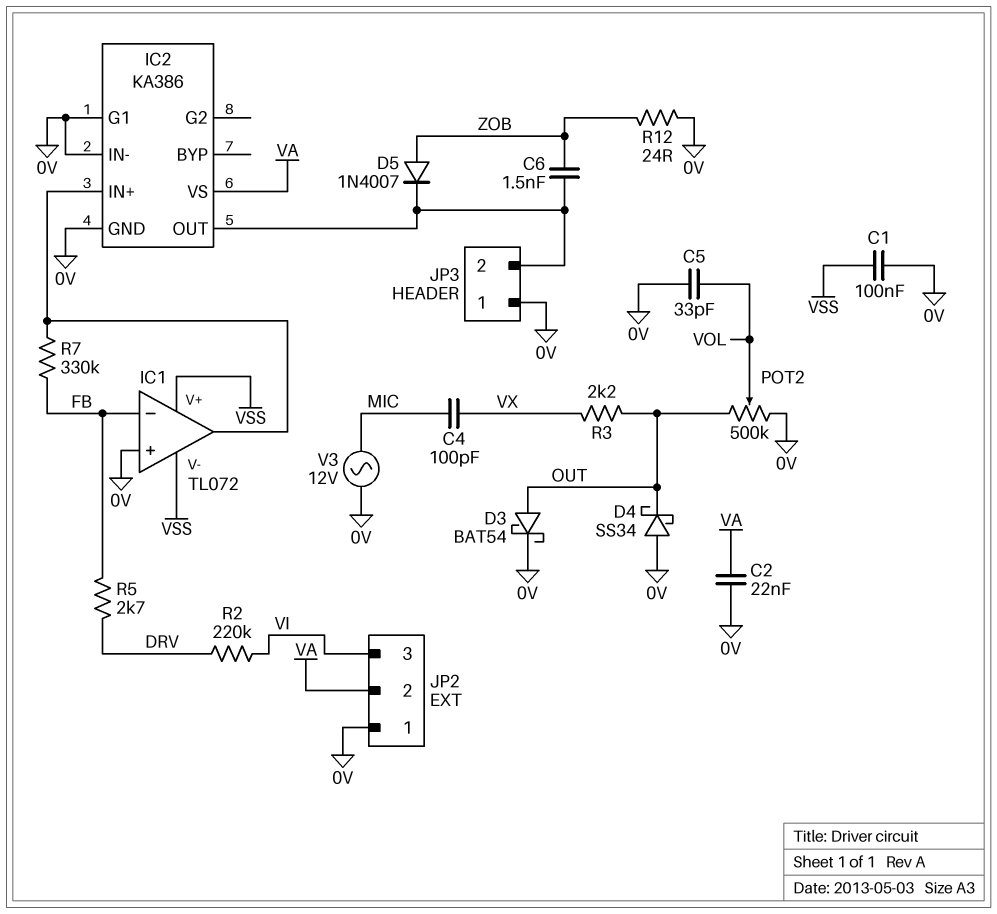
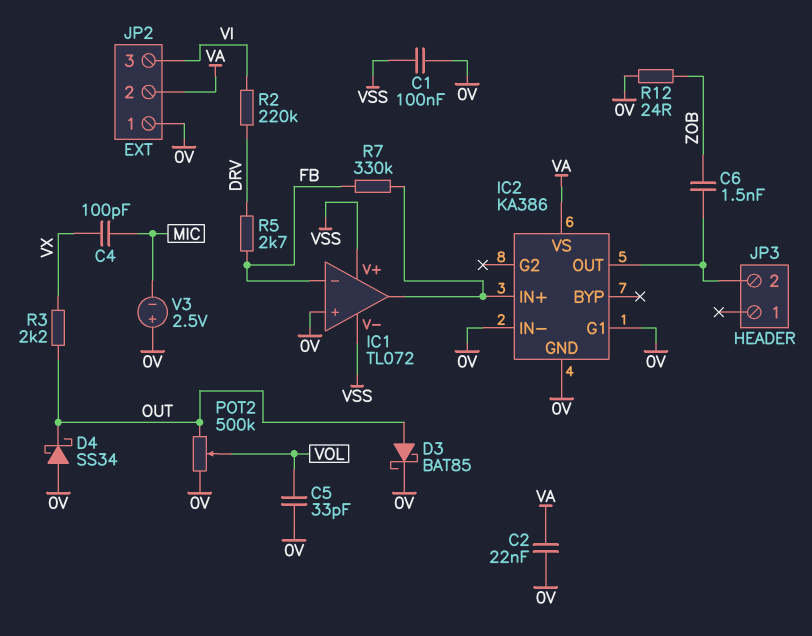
D3: schottky BAT54 (A OUT, K 0V) -> schottky BAT85 (A OUT, K 0V)
D5: diode 1N4007 (A ZOB, K IC2/OUT) -> none
JP3 pin 1: 0V -> none
V3: AC 12V (0V, MIC) -> 2.5V (plus 0V, minus MIC)

